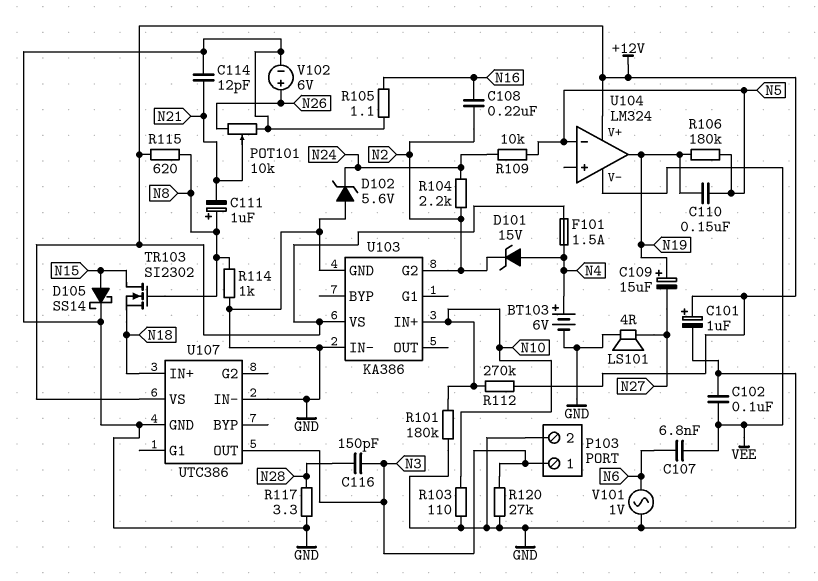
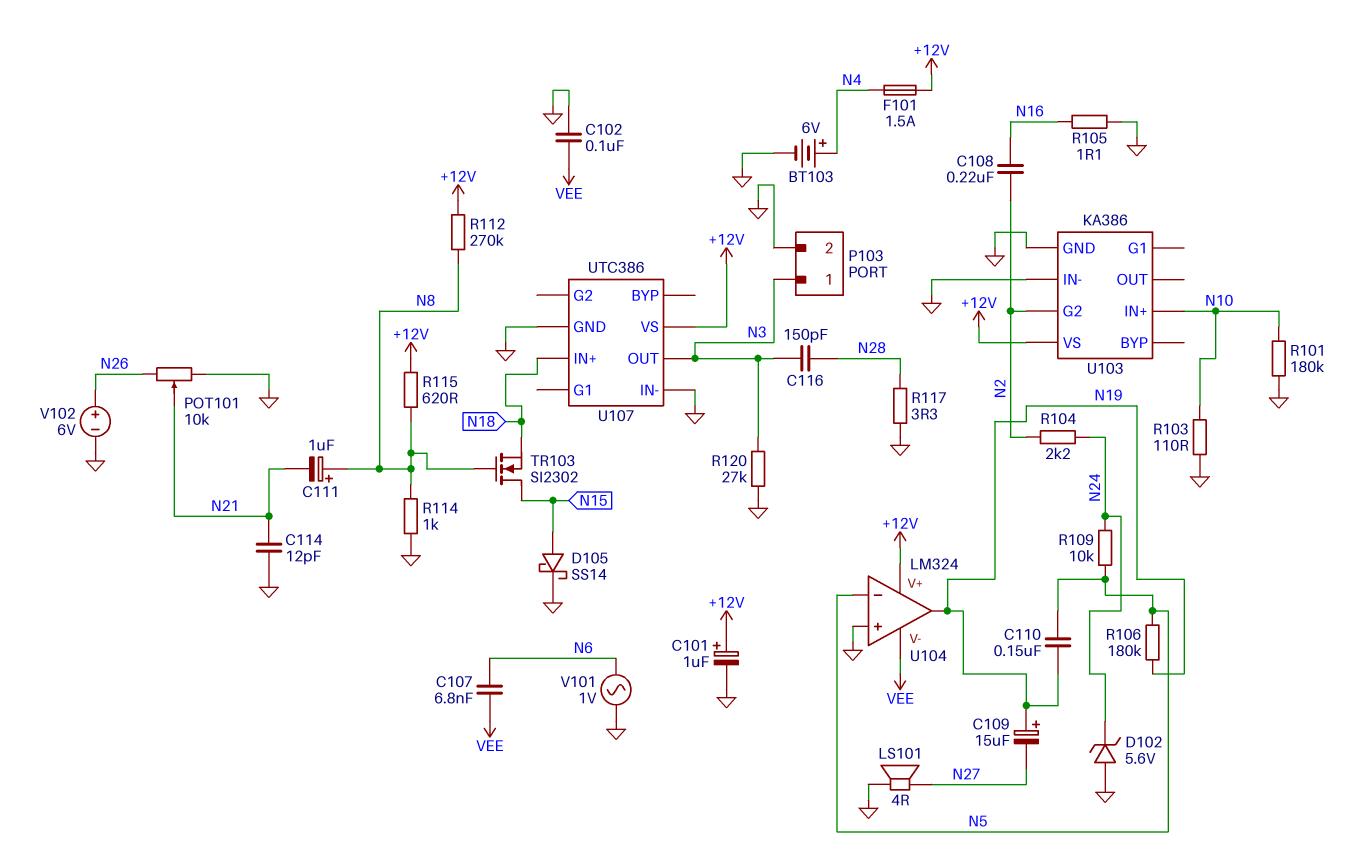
D101: zener 15V (A N4, K N2) -> none
R112: 270k (+12V, N10) -> 270k (+12V, N8)
U104 pin in+: none -> GND

